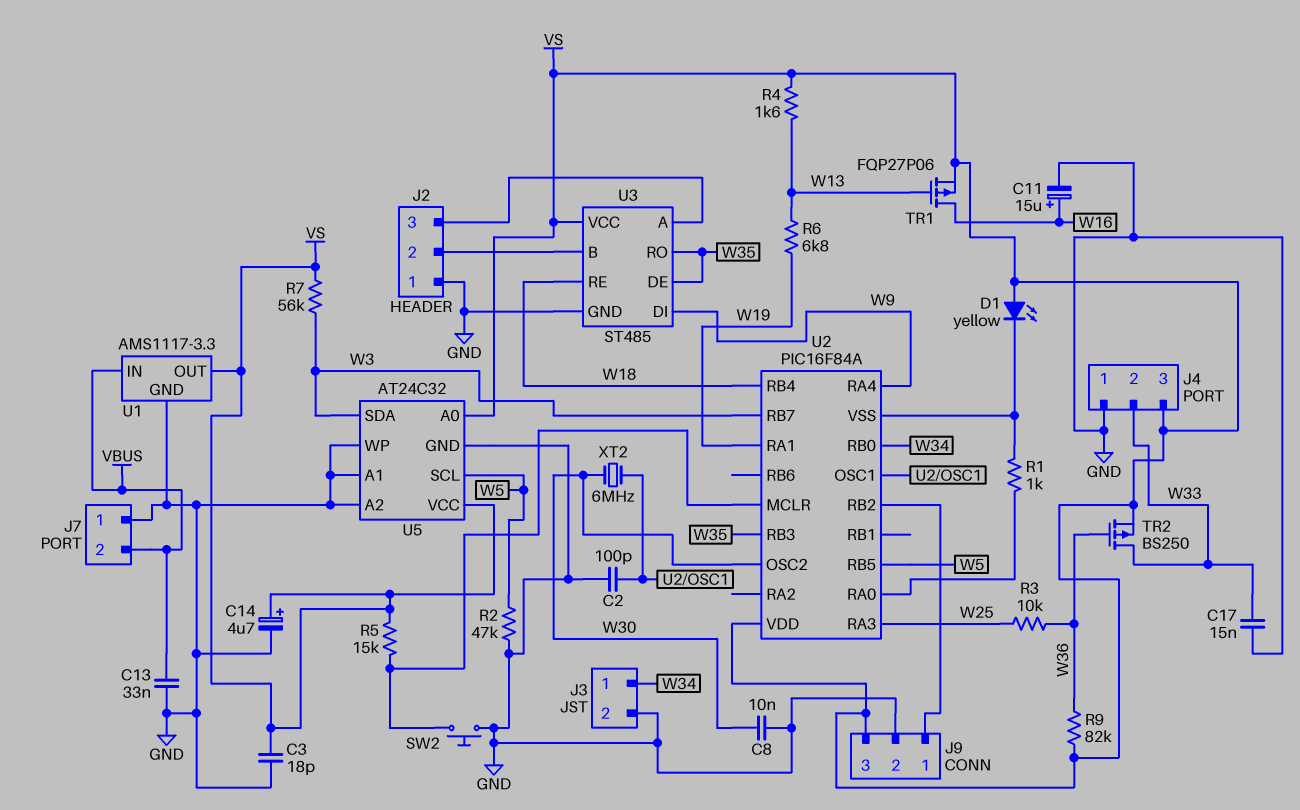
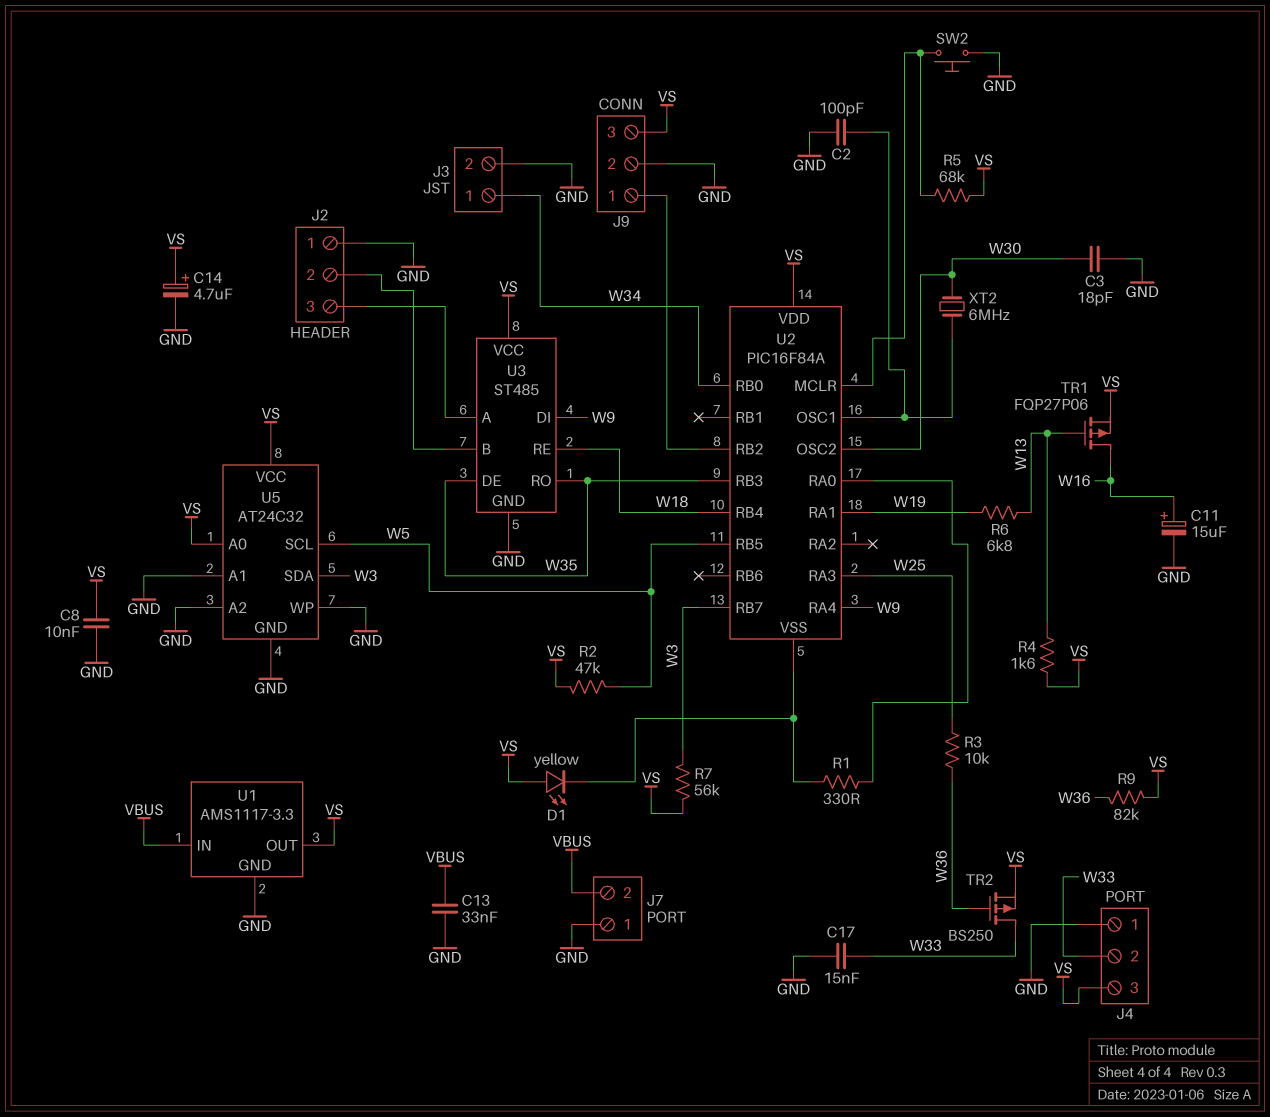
C3: 18pF (GND, VS) -> 18pF (GND, W30)
C8: 10nF (GND, W30) -> 10nF (GND, VS)
R1: 1k (U2/RA0, U2/VSS) -> 330 (U2/RA0, U2/VSS)
R2: 47k (GND, W5) -> 47k (VS, W5)
R5: 15k (U2/MCLR, VS) -> 68k (U2/MCLR, VS)

